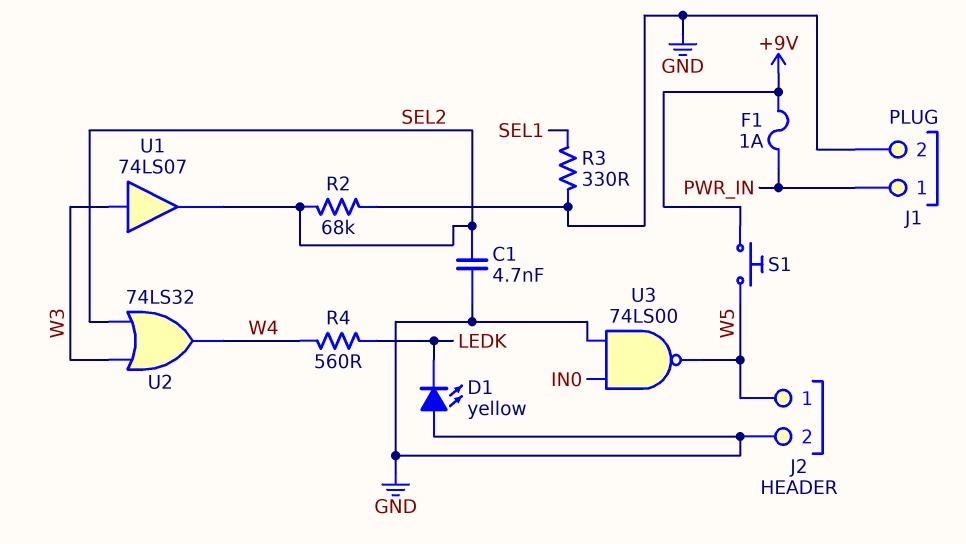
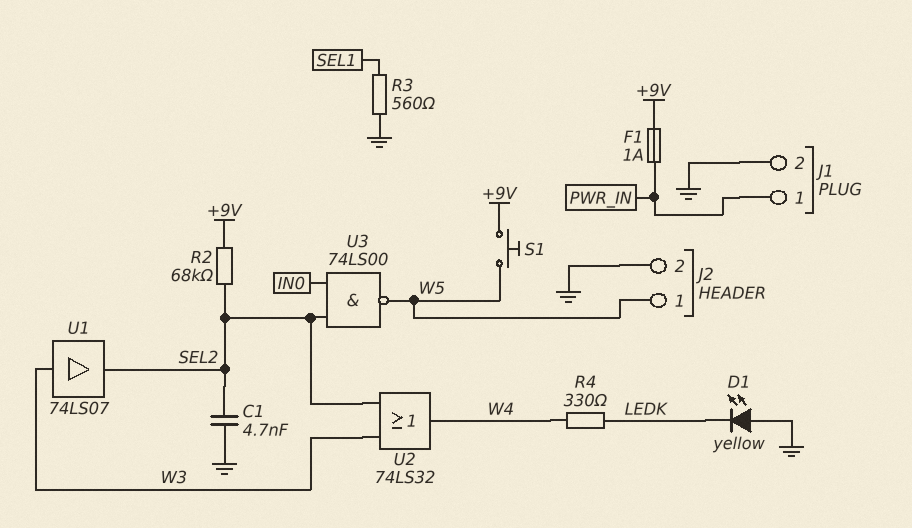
R2: 68k (GND, SEL2) -> 68k (+9V, SEL2)
R3: 330 (GND, SEL1) -> 560 (GND, SEL1)
R4: 560 (LEDK, W4) -> 330 (LEDK, W4)
U3: NAND 74LS00 (in GND, in IN0, out W5) -> NAND 74LS00 (in IN0, in SEL2, out W5)

